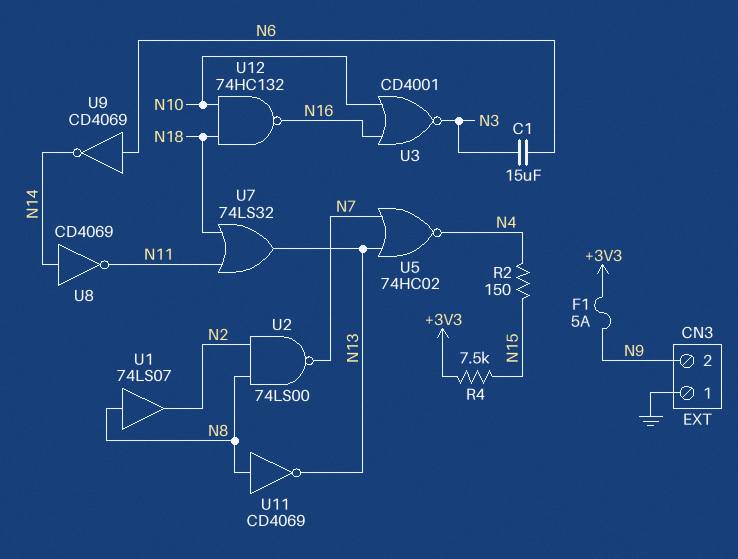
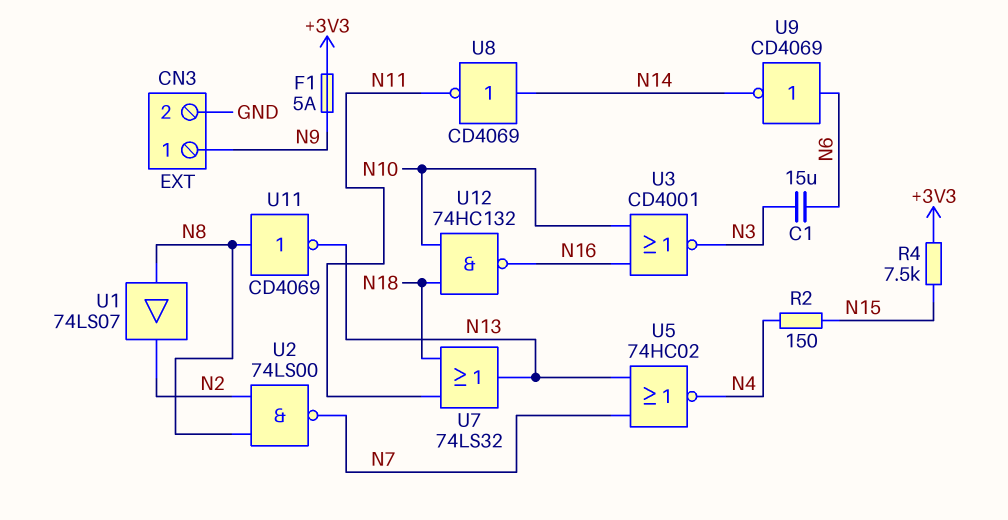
CN3 pin 1: GND -> N9
CN3 pin 2: N9 -> GND

